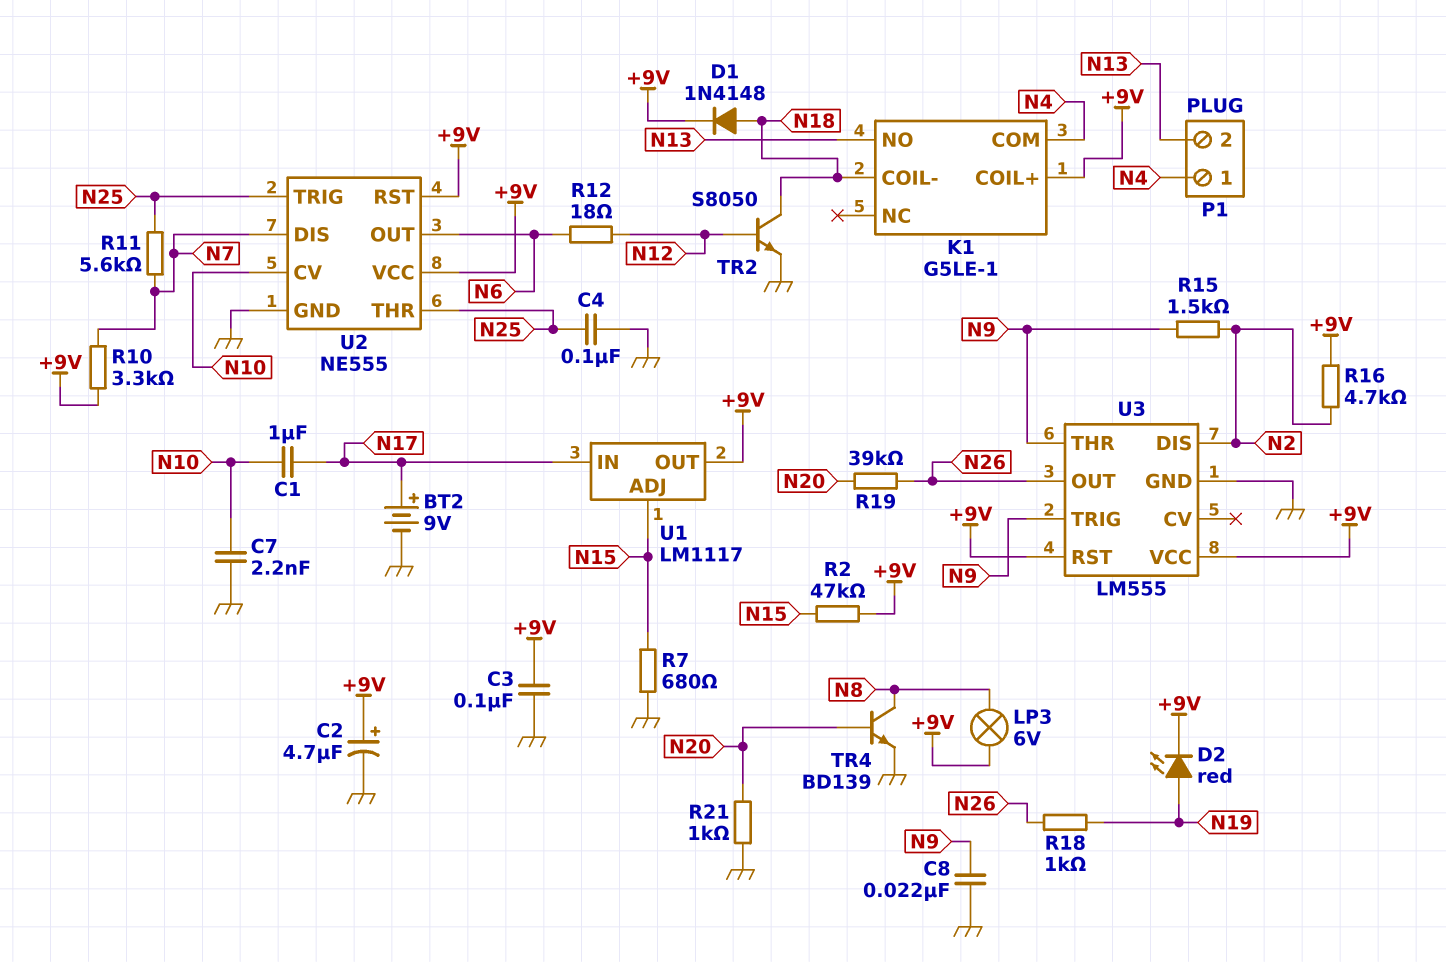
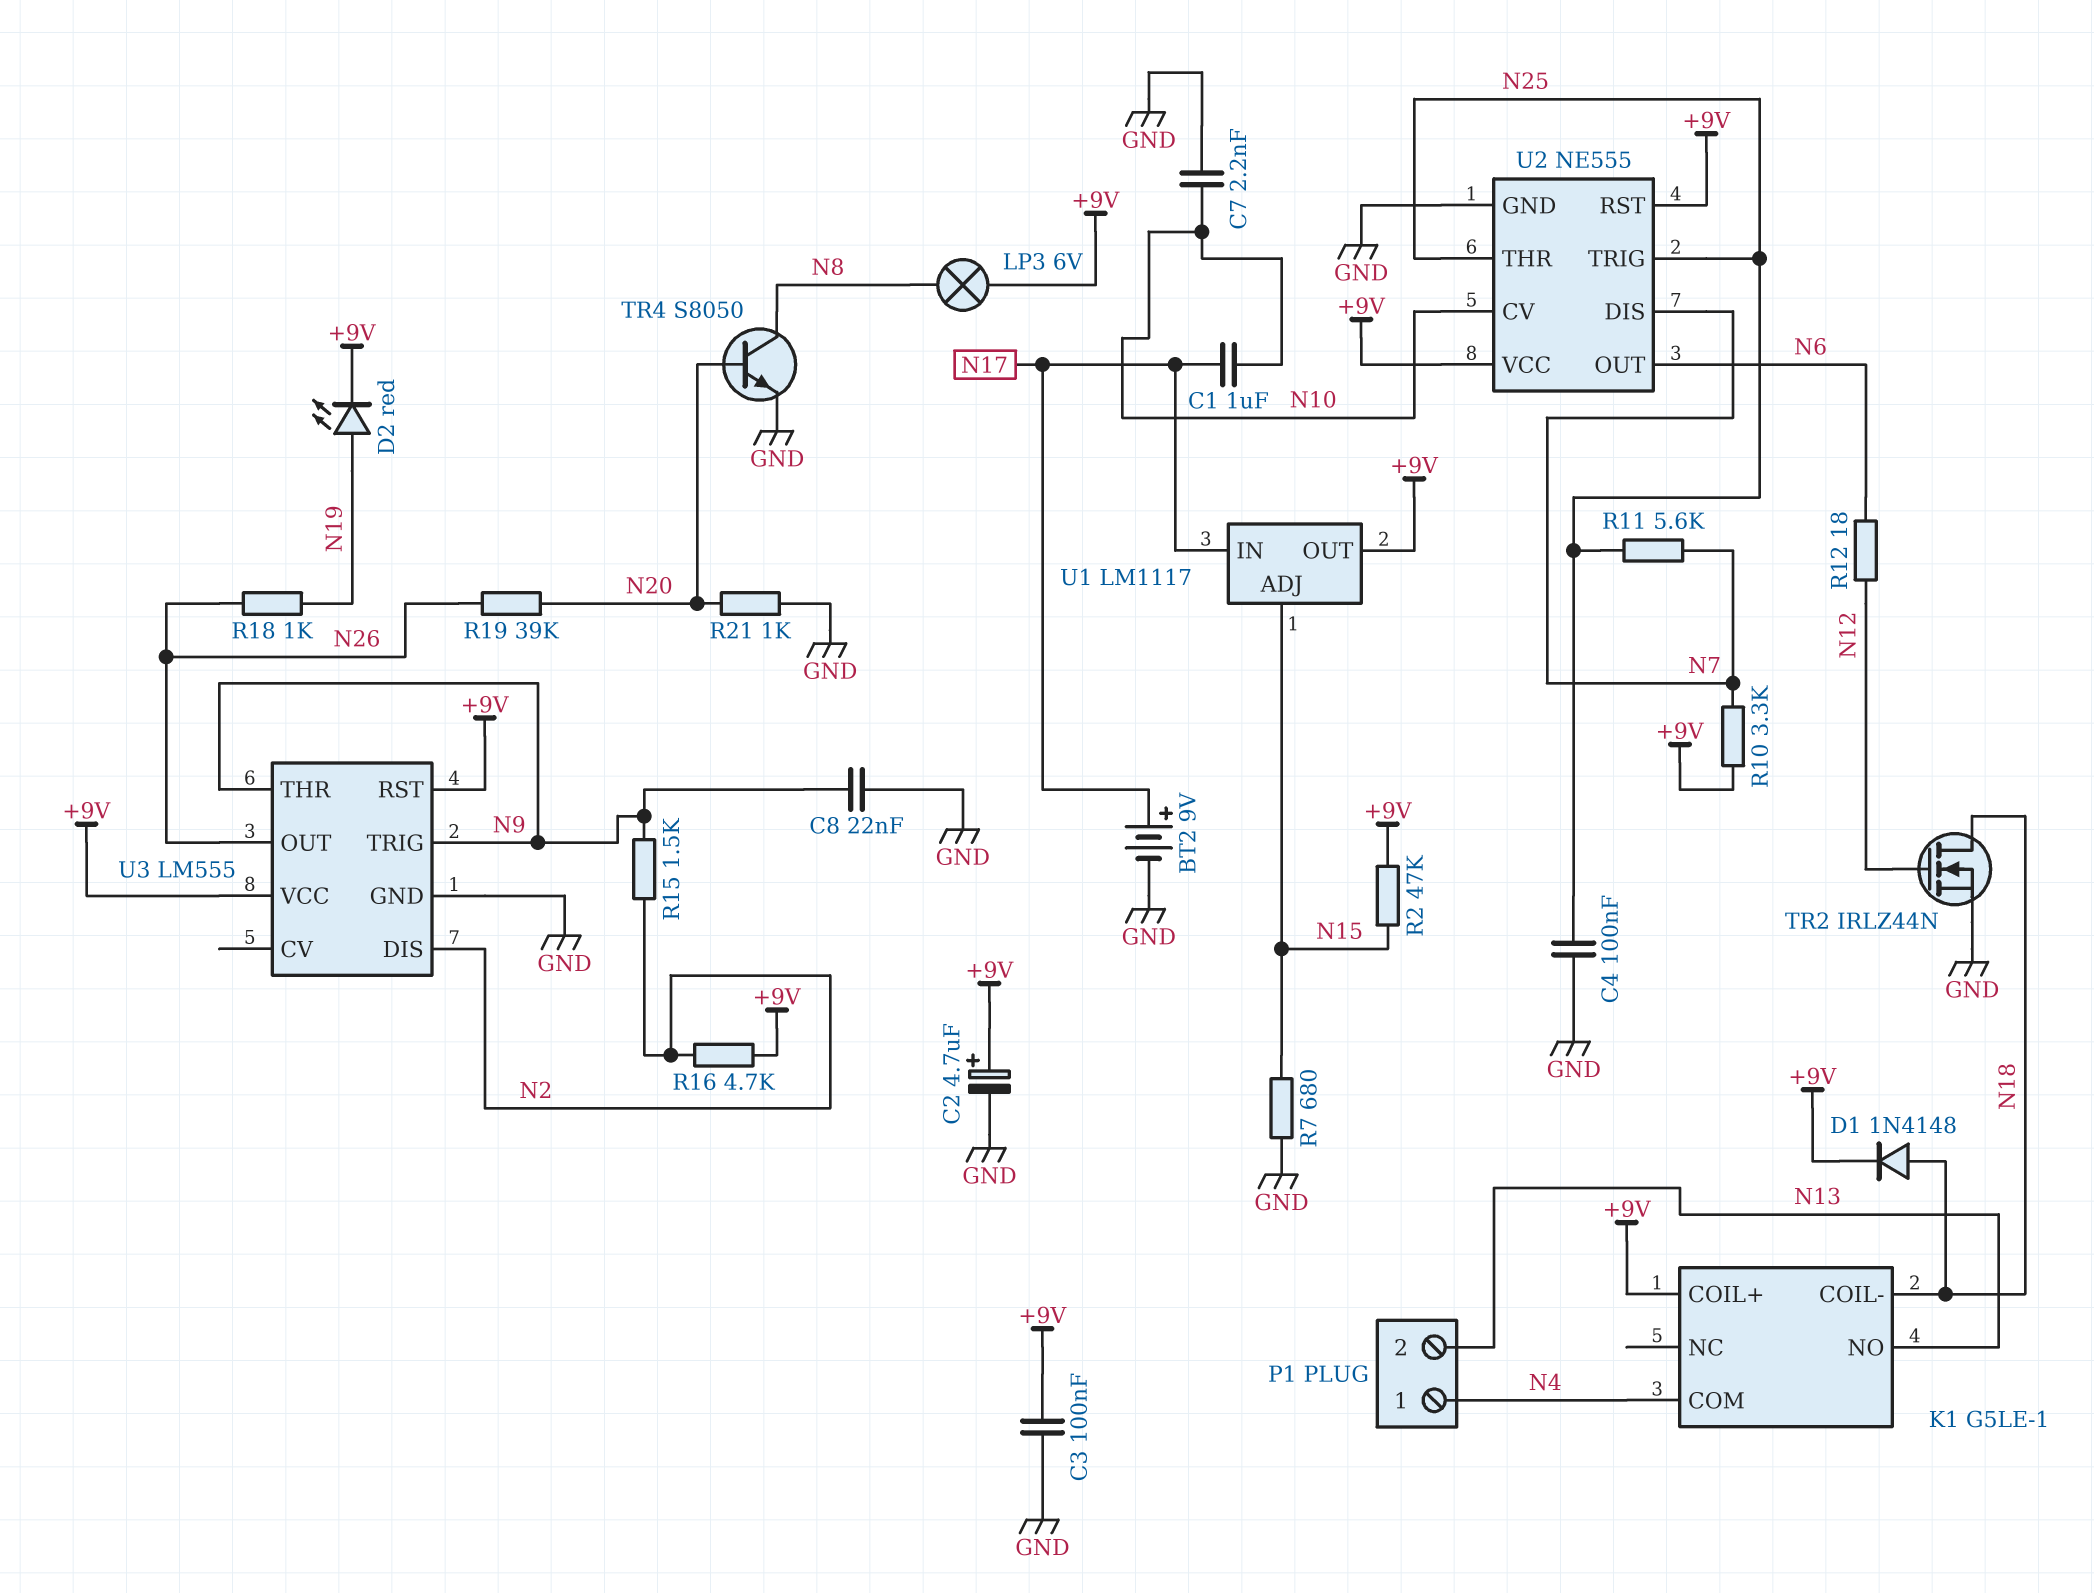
TR2: NPN S8050 (B N12, C N18, E GND) -> NMOS IRLZ44N (G N12, D N18, S GND)
TR4: NPN BD139 (B N20, C N8, E GND) -> NPN S8050 (B N20, C N8, E GND)

